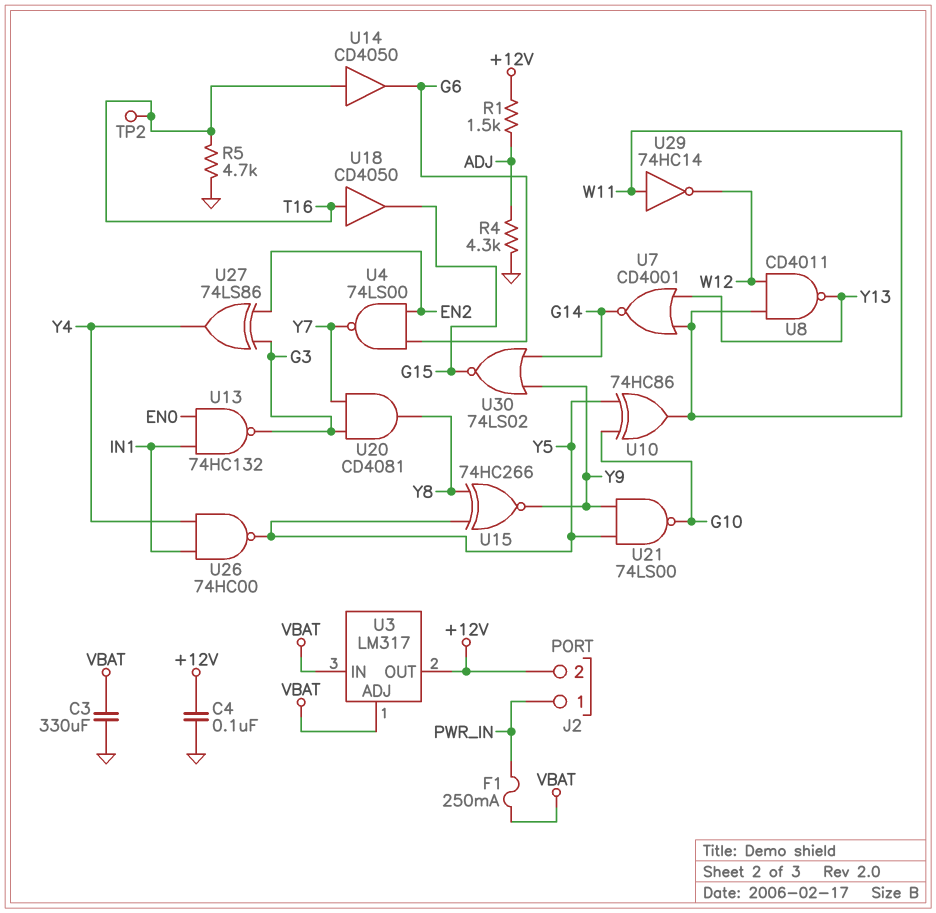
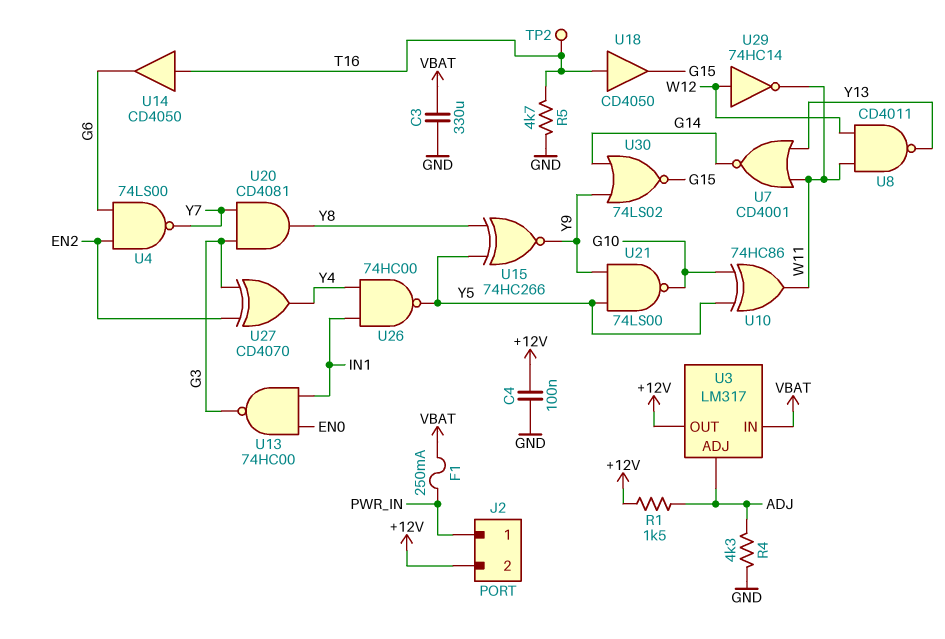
U3 pin ADJ: VBAT -> ADJ
U13: NAND 74HC132 (in EN0, in IN1, out G3) -> NAND 74HC00 (in EN0, in IN1, out G3)
U27: XOR 74LS86 (in EN2, in G3, out Y4) -> XOR CD4070 (in EN2, in G3, out Y4)
U29: NOT 74HC14 (in W11, out W12) -> NOT 74HC14 (in W12, out W11)

